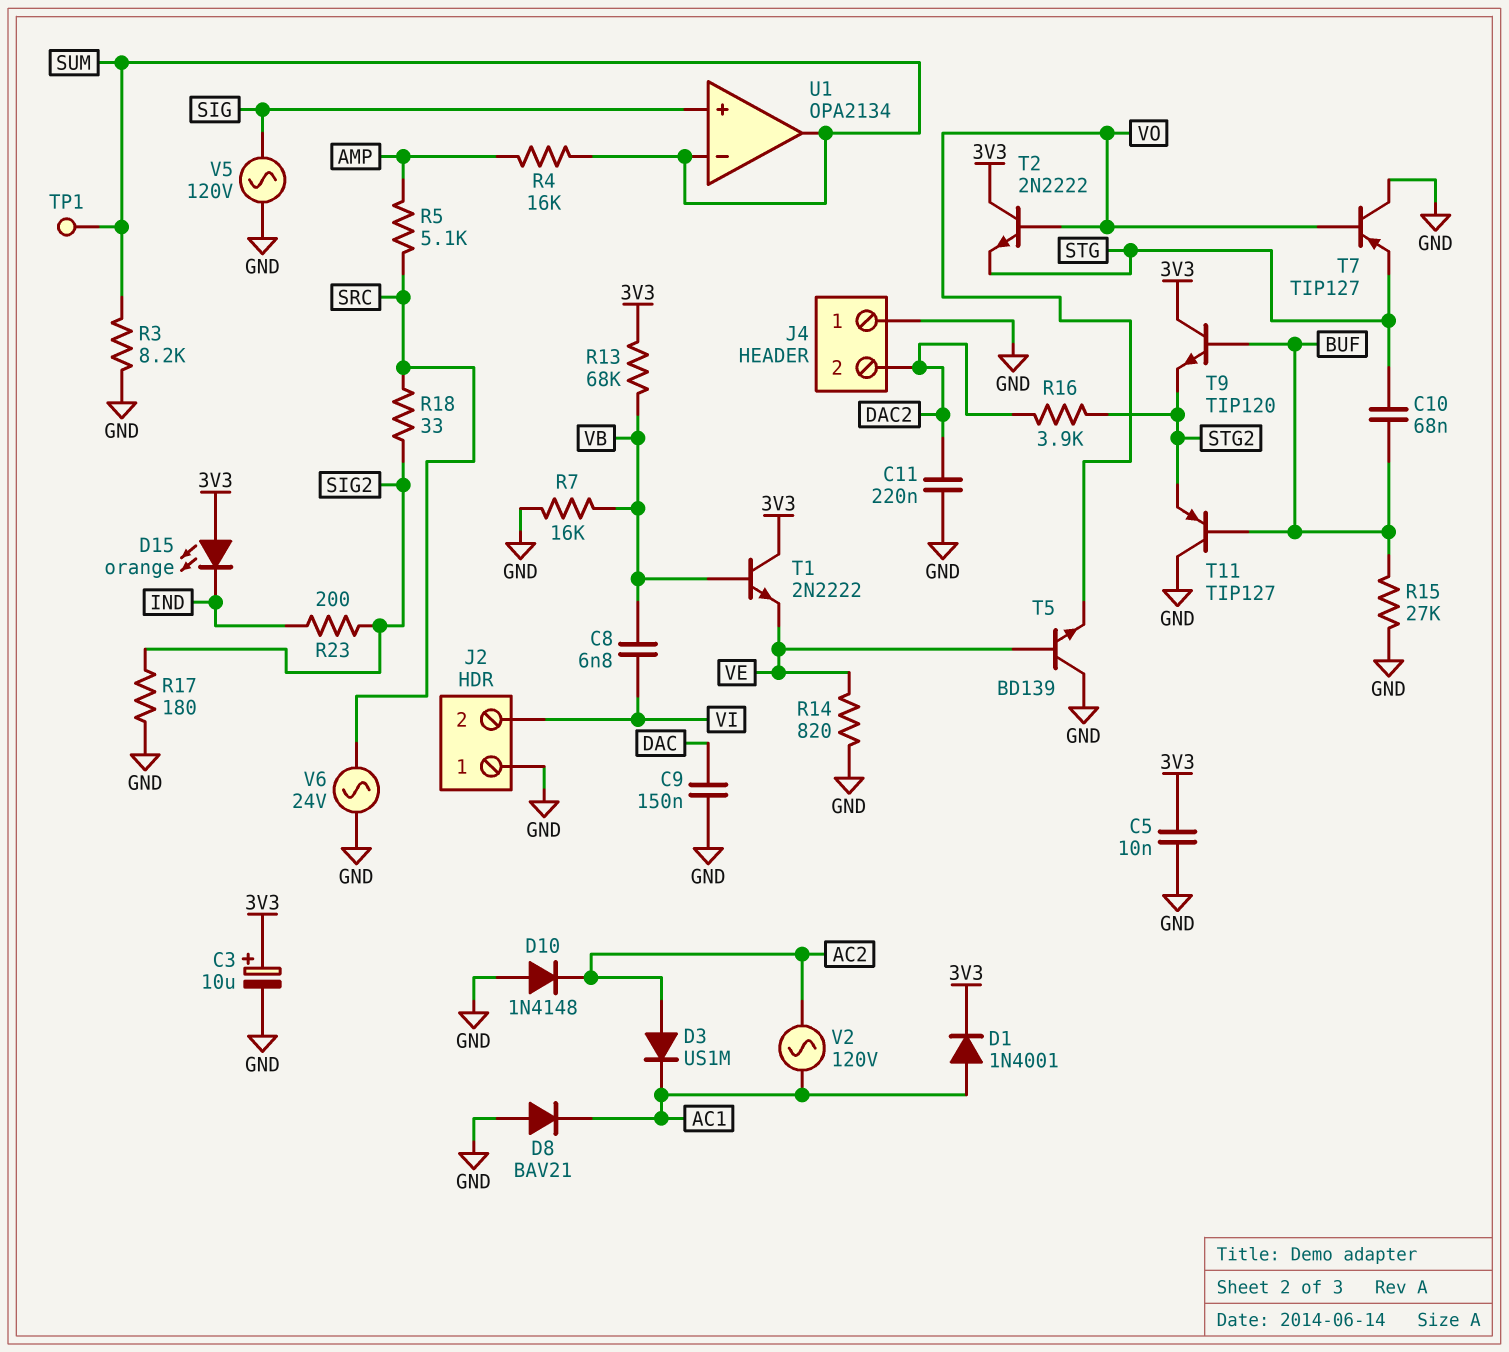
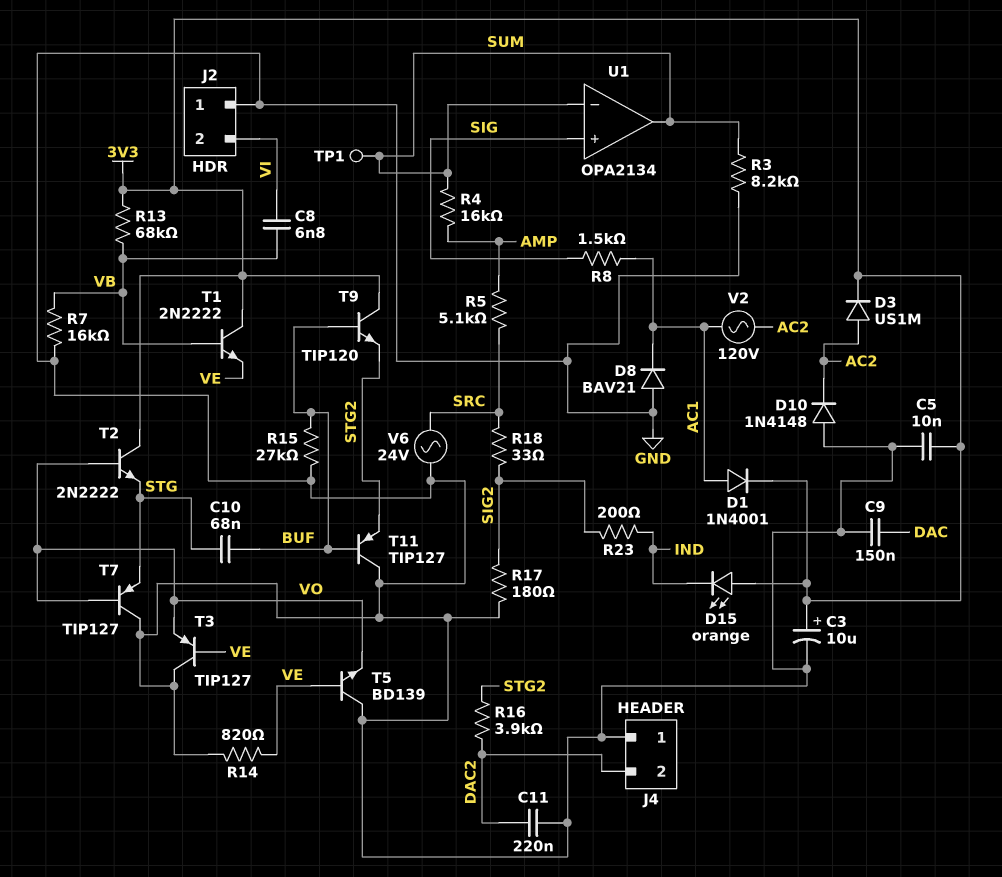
D3: diode US1M (A AC2, K AC1) -> diode US1M (A AC2, K 3V3)
R8: none -> 1.5k (AC1, SIG)
T3: none -> PNP TIP127 (B VE, C GND, E VO)
V5: AC 120V (GND, SIG) -> none

